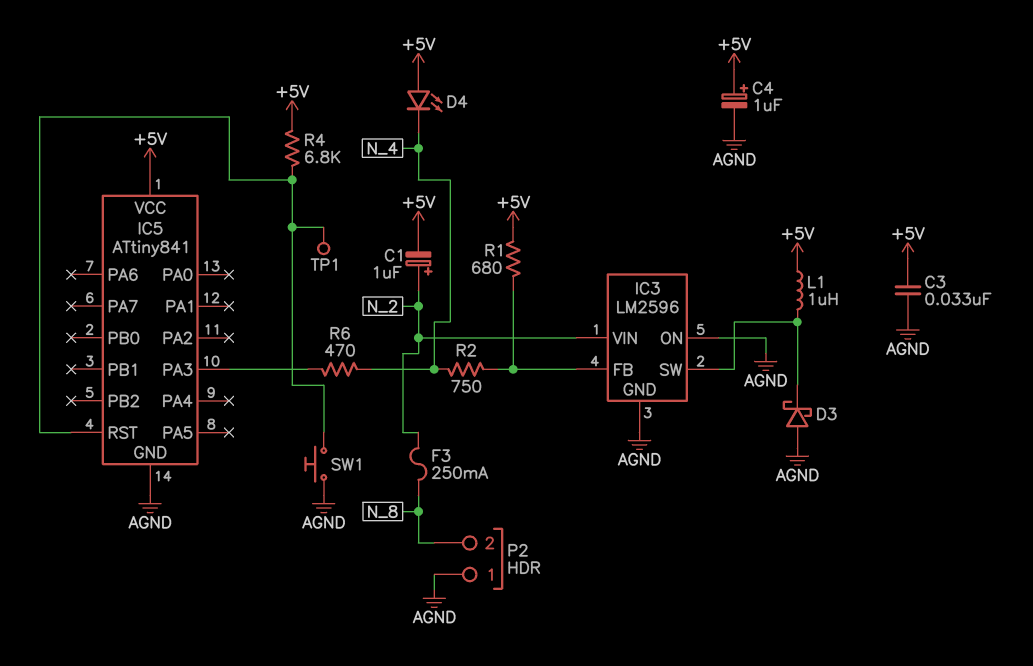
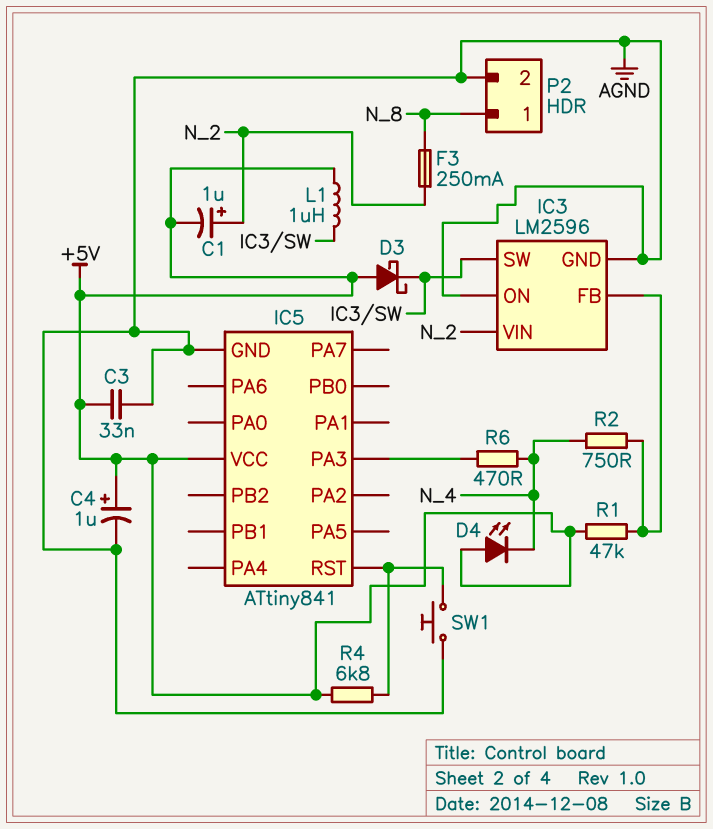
D3: schottky (A AGND, K IC3/SW) -> schottky (A +5V, K IC3/SW)
P2 pin 1: AGND -> N_8
P2 pin 2: N_8 -> AGND
R1: 680 (+5V, IC3/FB) -> 47k (+5V, IC3/FB)
TP1: test point (IC5/RST) -> none

